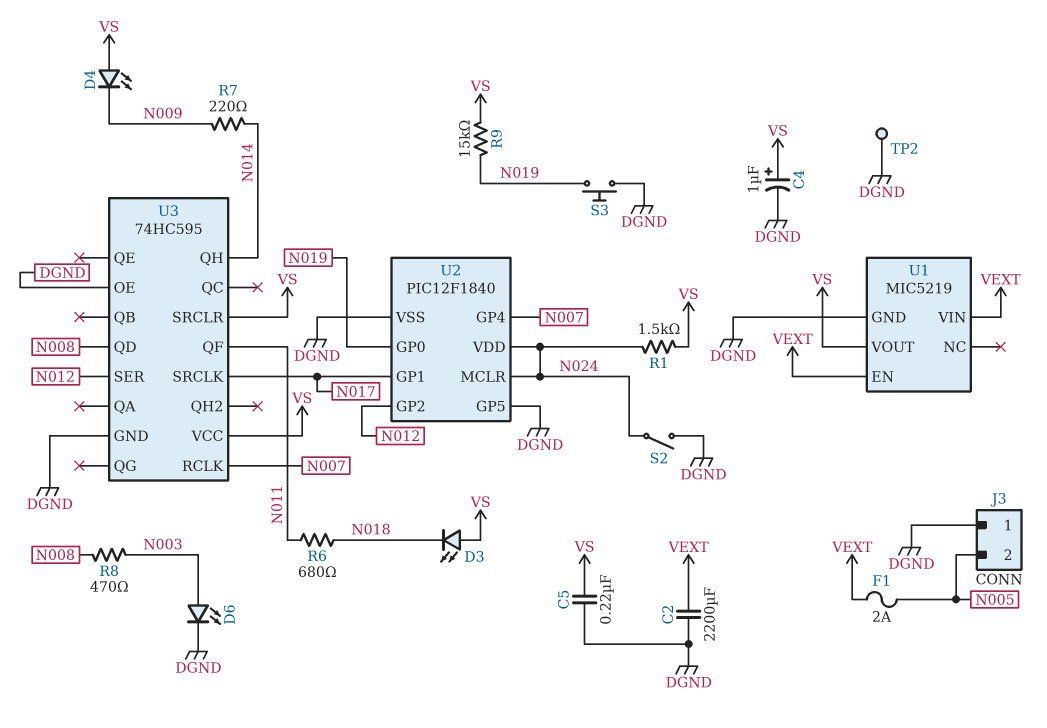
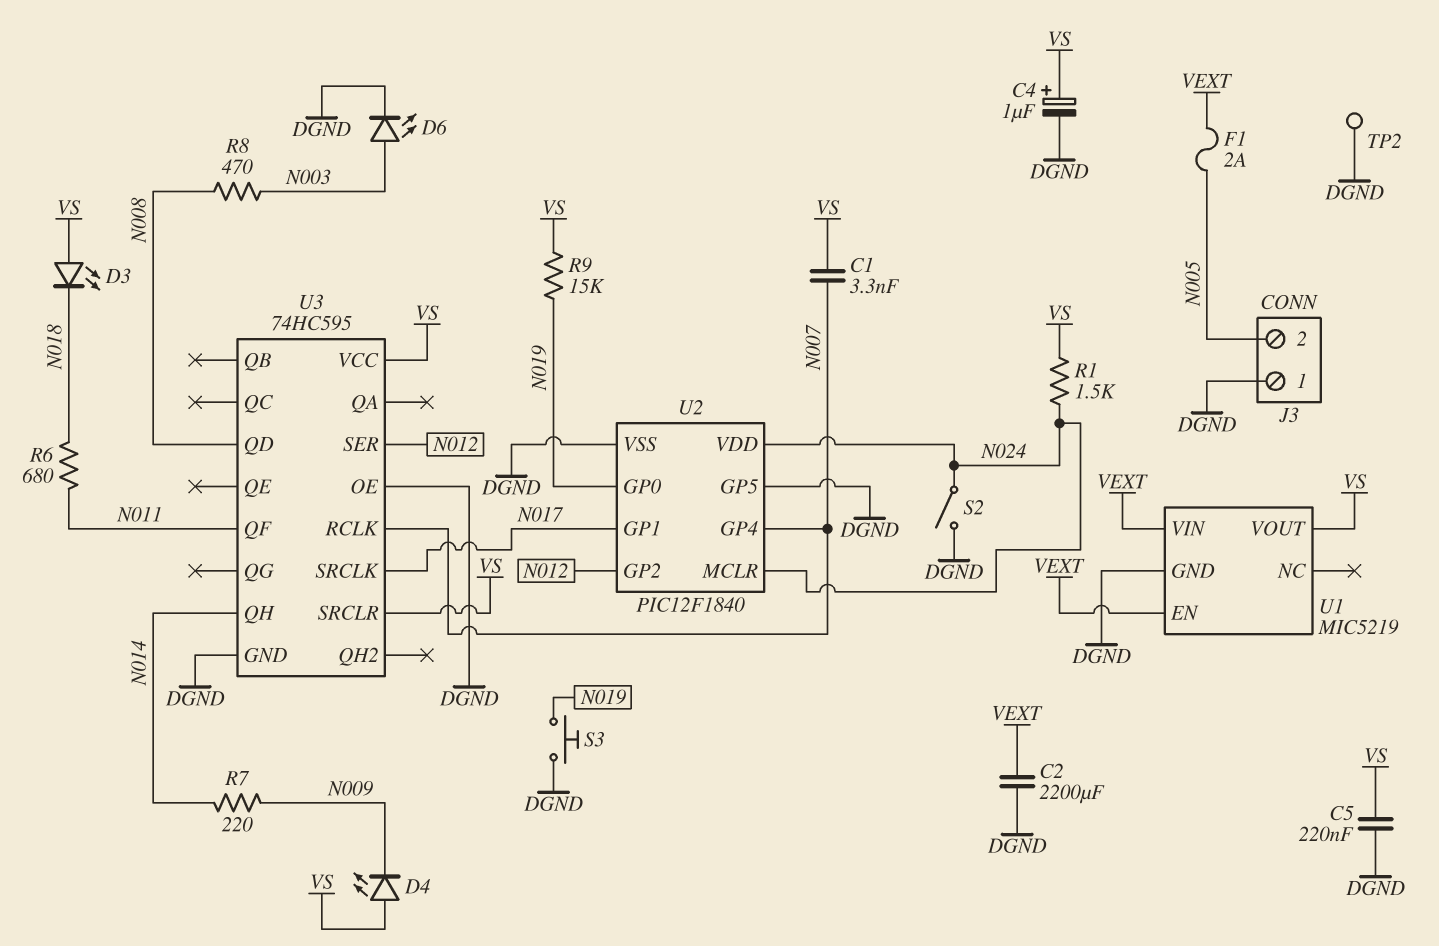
C1: none -> 3.3nF (N007, VS)

